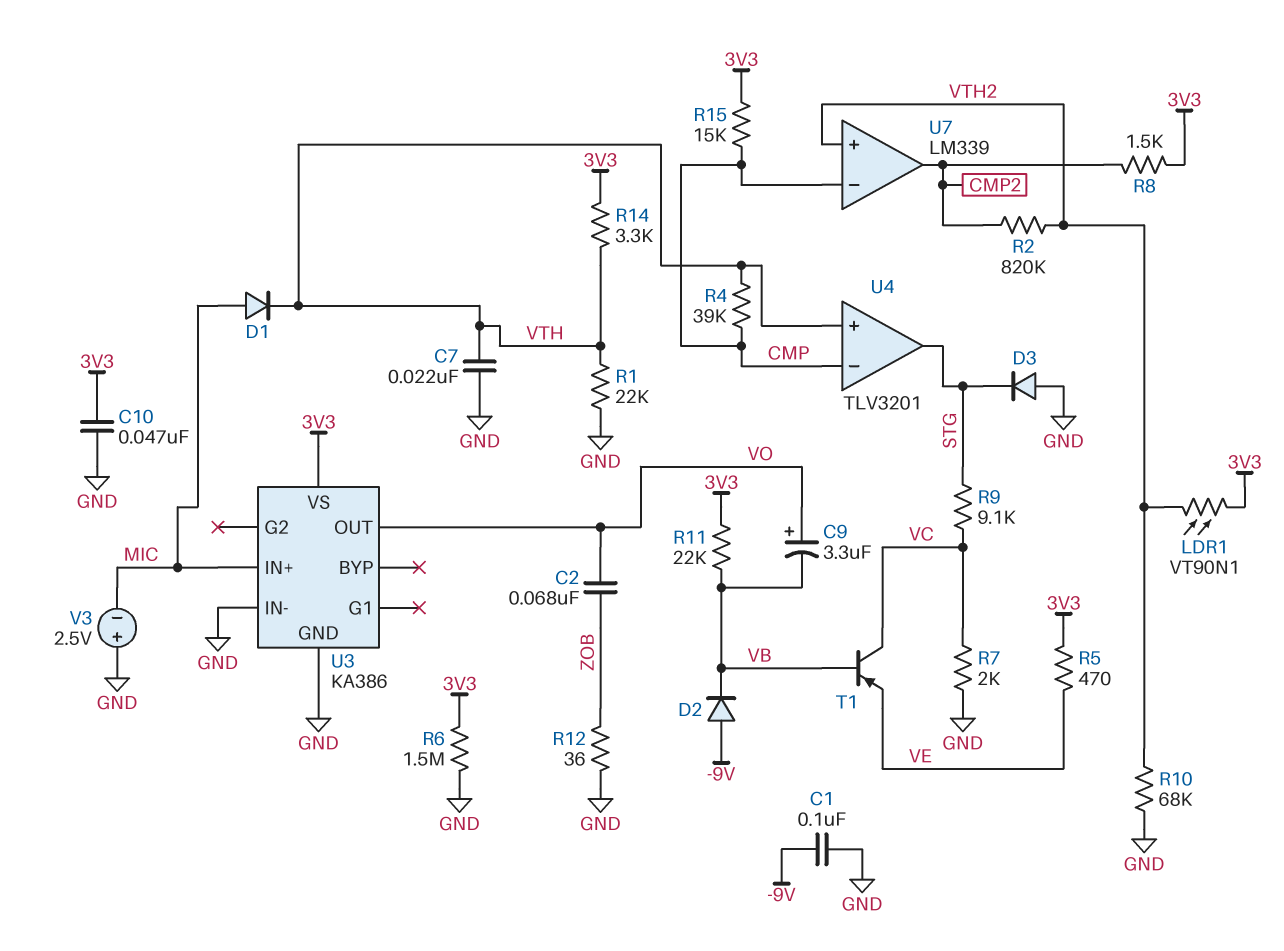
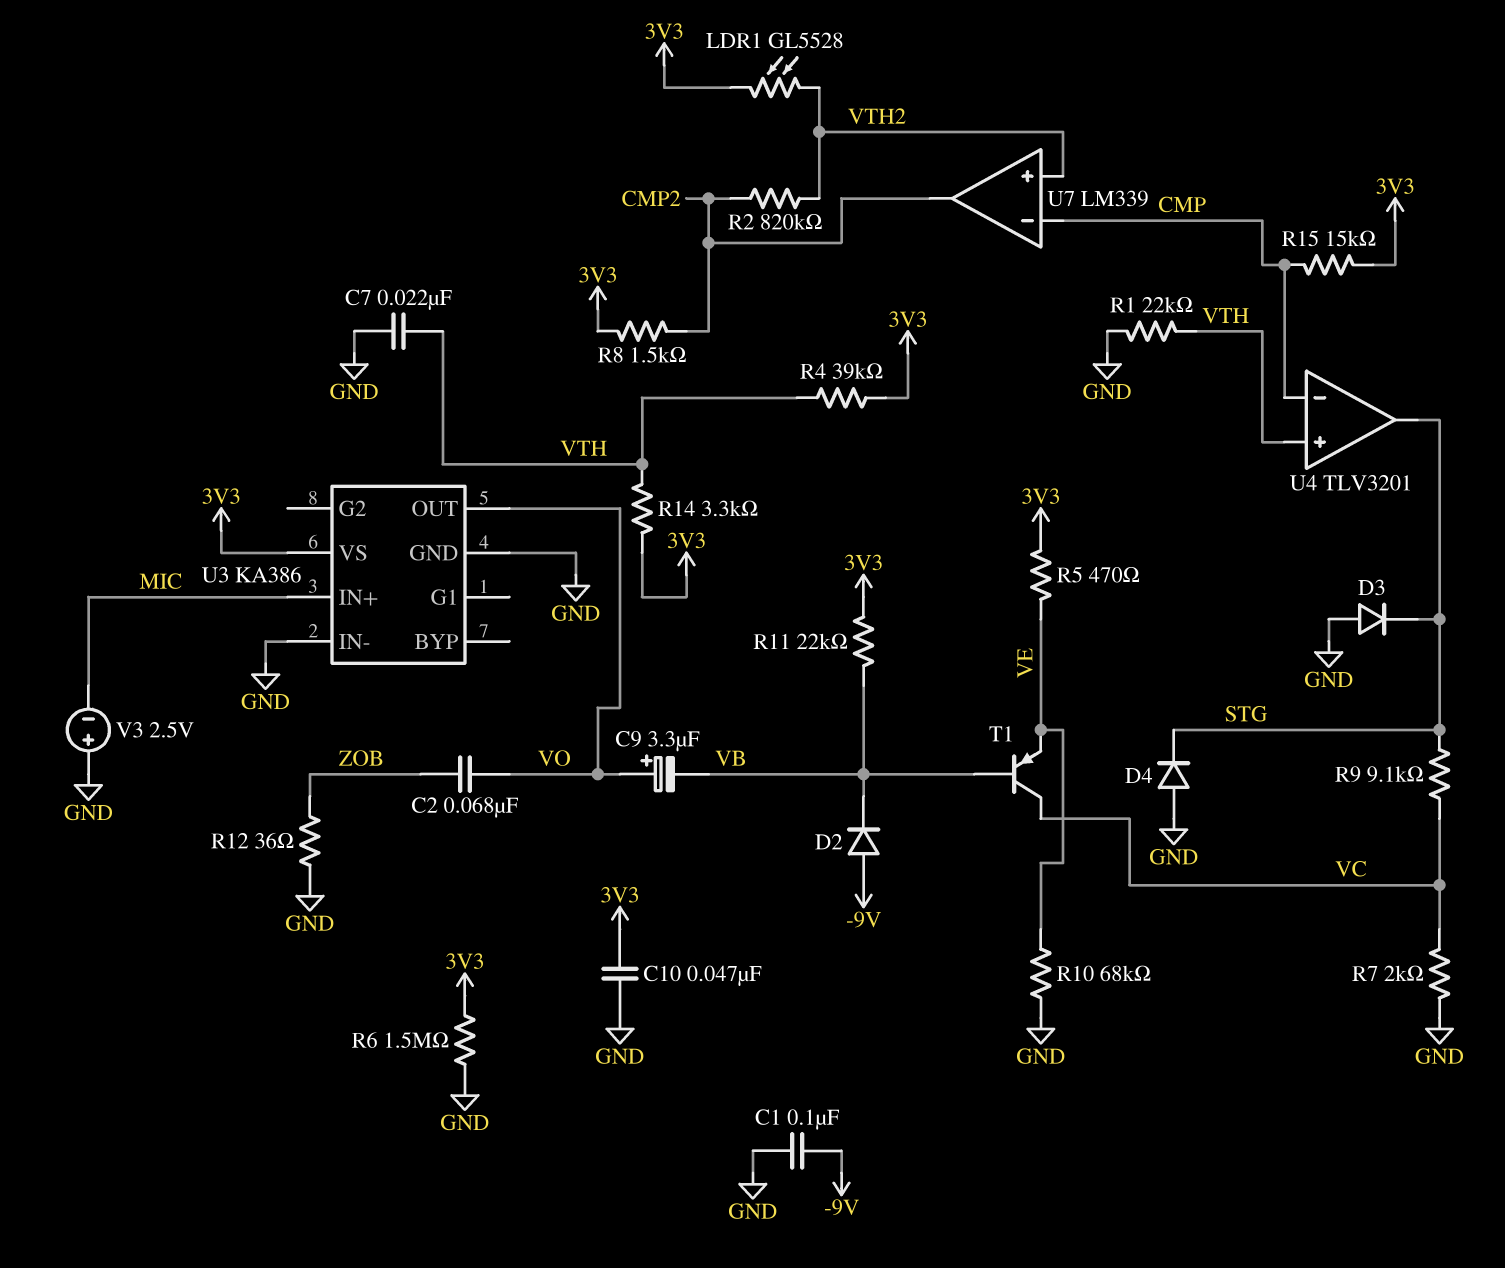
D1: diode (A MIC, K VTH) -> none
D4: none -> diode (A GND, K STG)
LDR1: VT90N1 (3V3, VTH2) -> GL5528 (3V3, VTH2)
R4: 39k (CMP, VTH) -> 39k (3V3, VTH)
R10: 68k (GND, VTH2) -> 68k (GND, VE)

